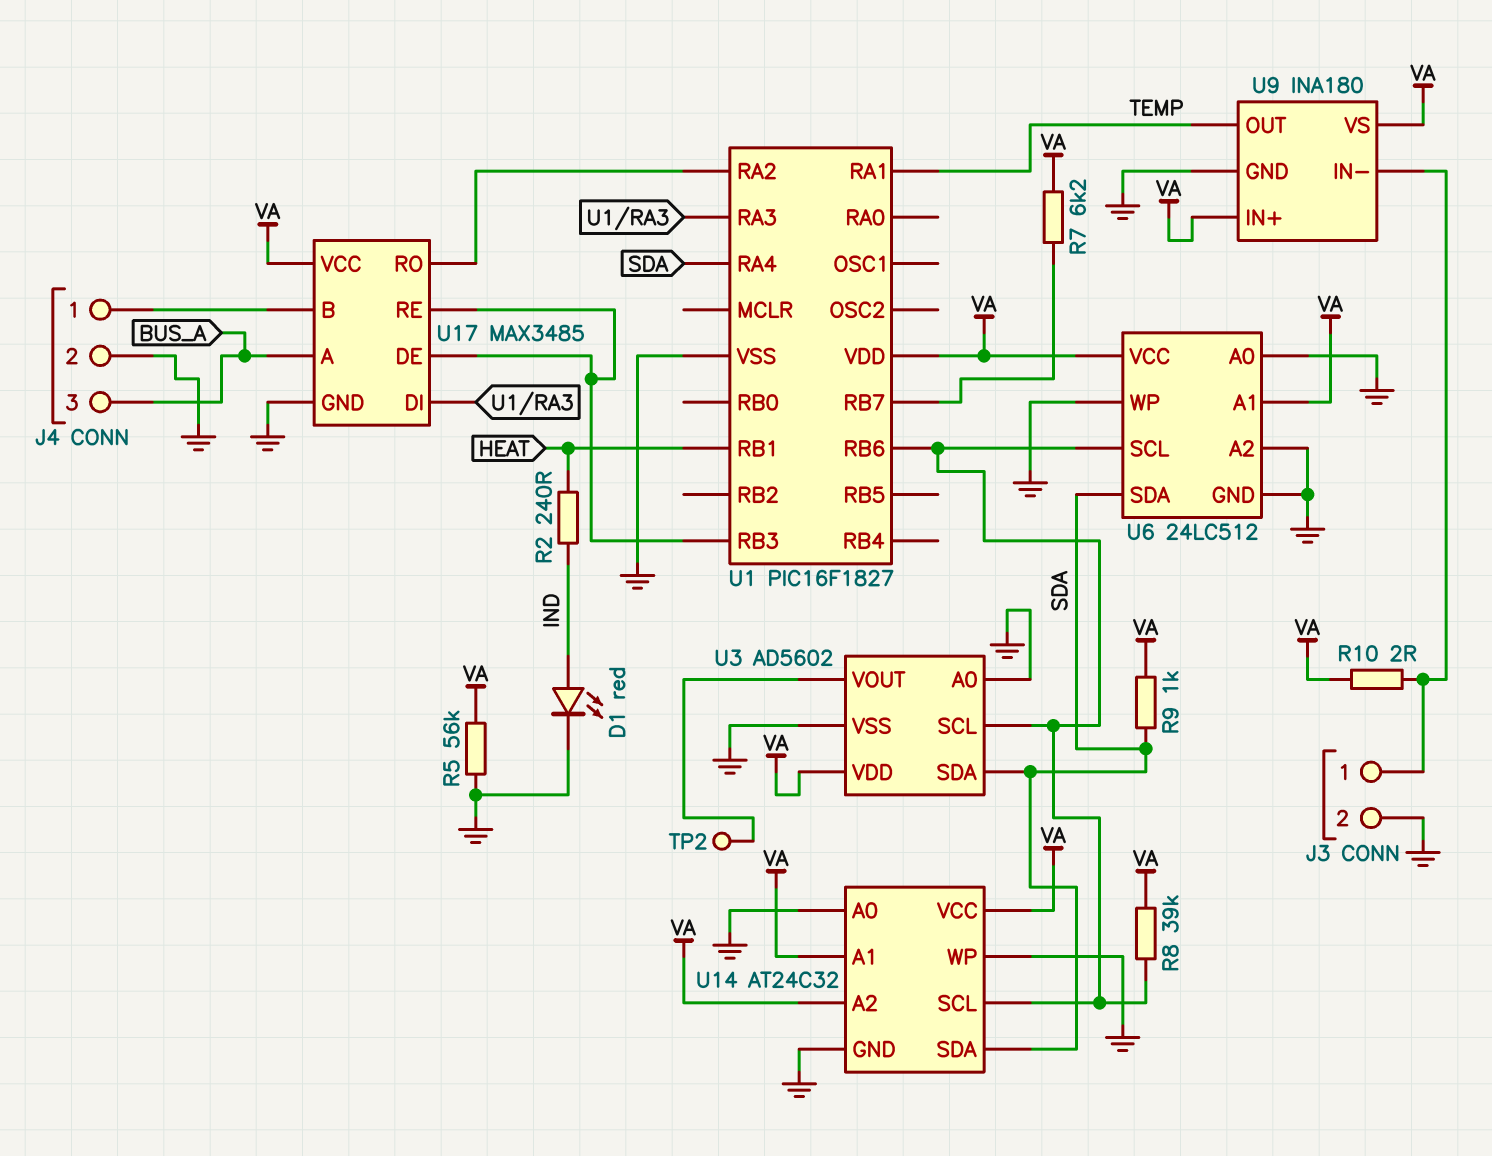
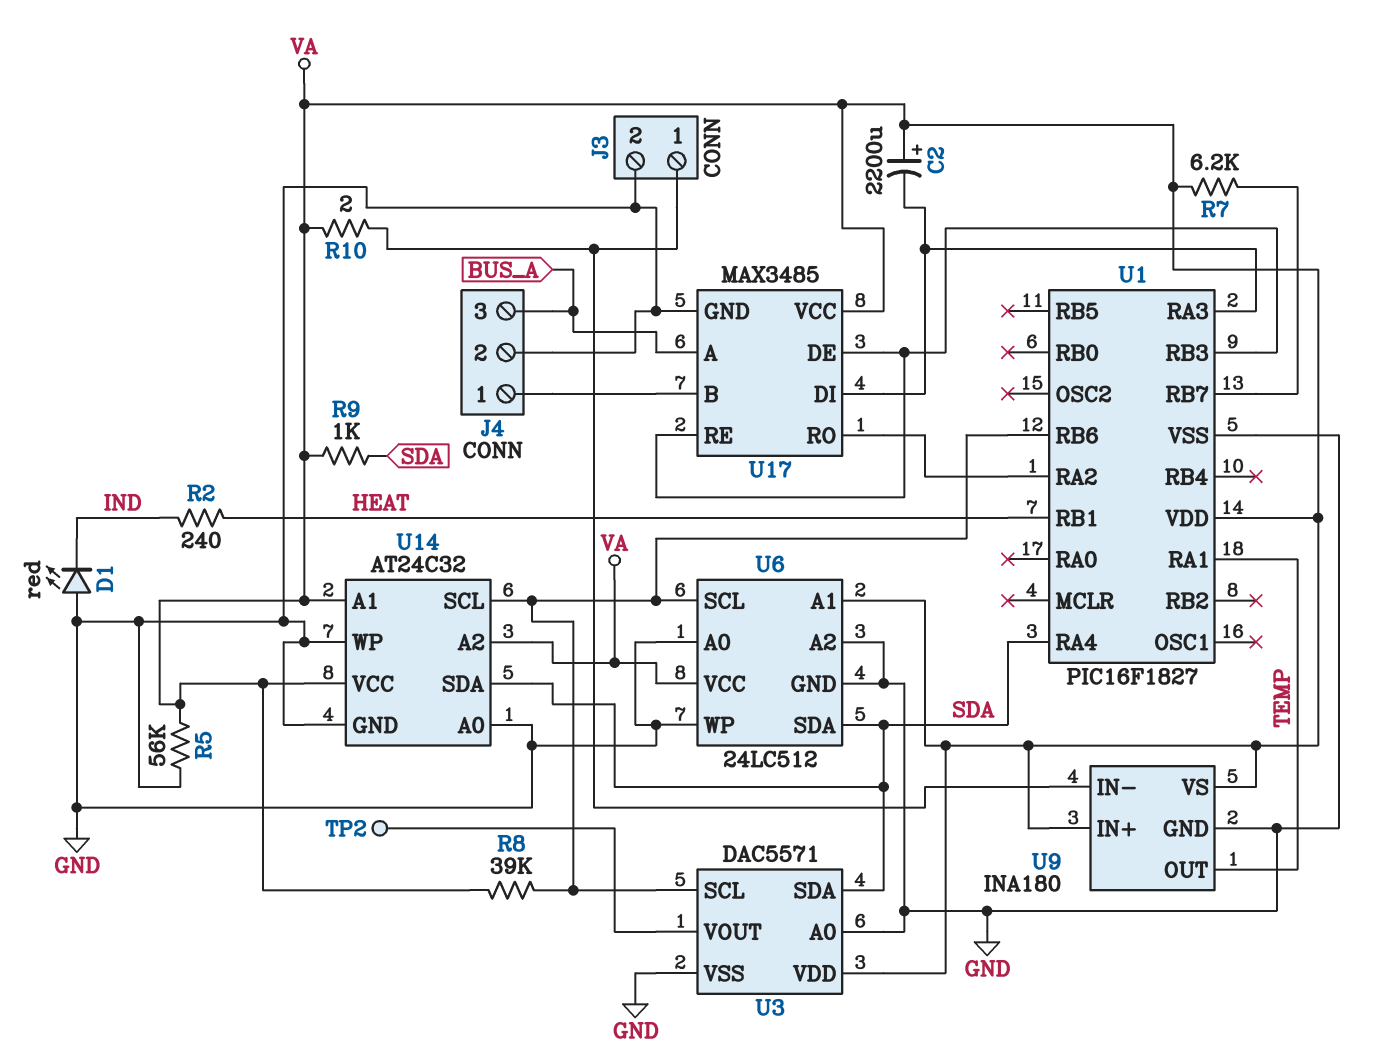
C2: none -> 2200uF (plus VA, minus U1/RA3)
D1: LED red (A IND, K GND) -> LED red (A GND, K IND)
U3: AD5602 -> DAC5571

